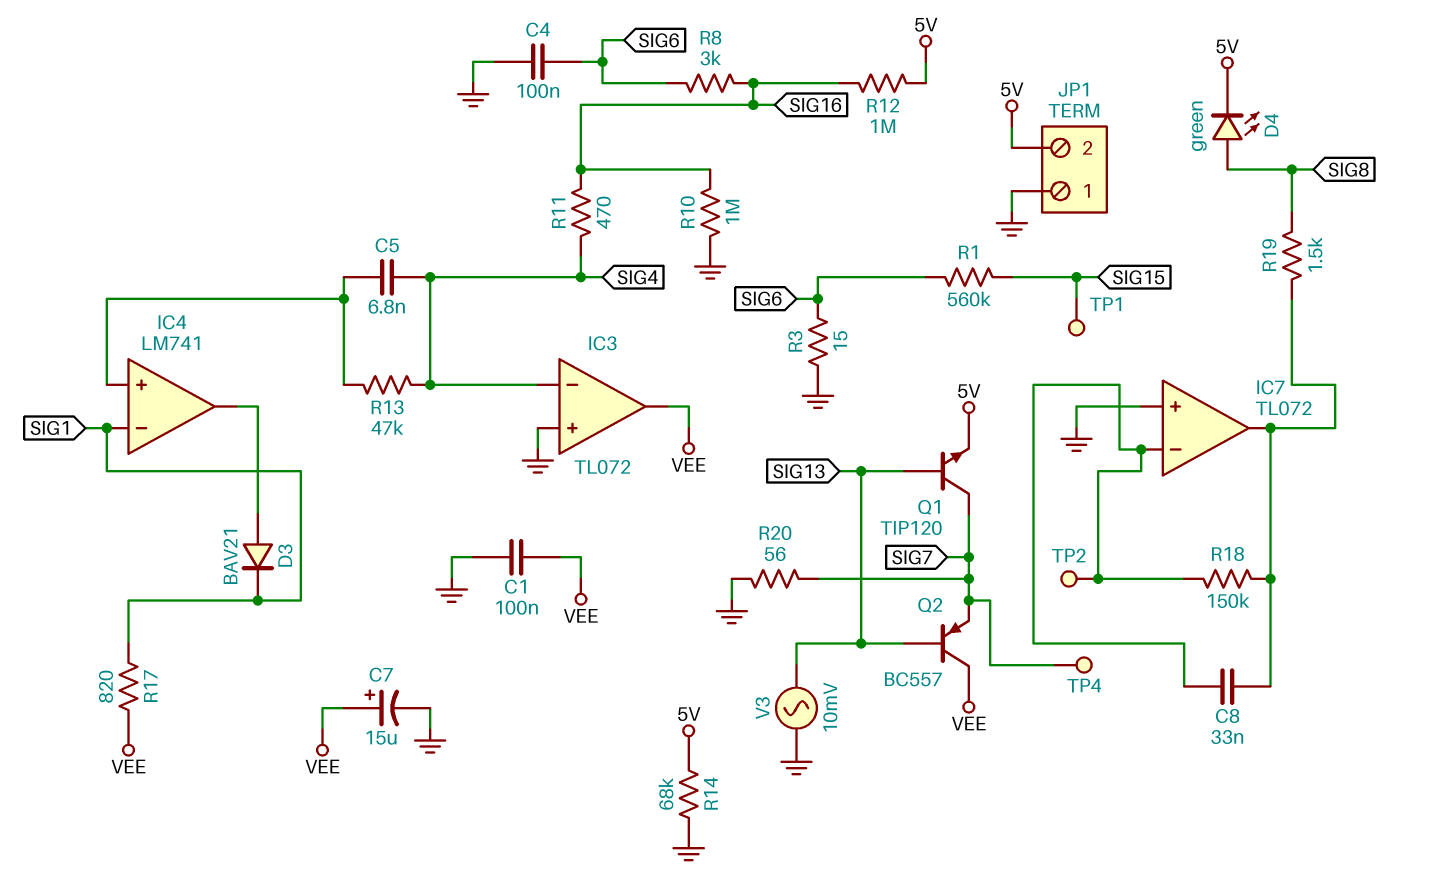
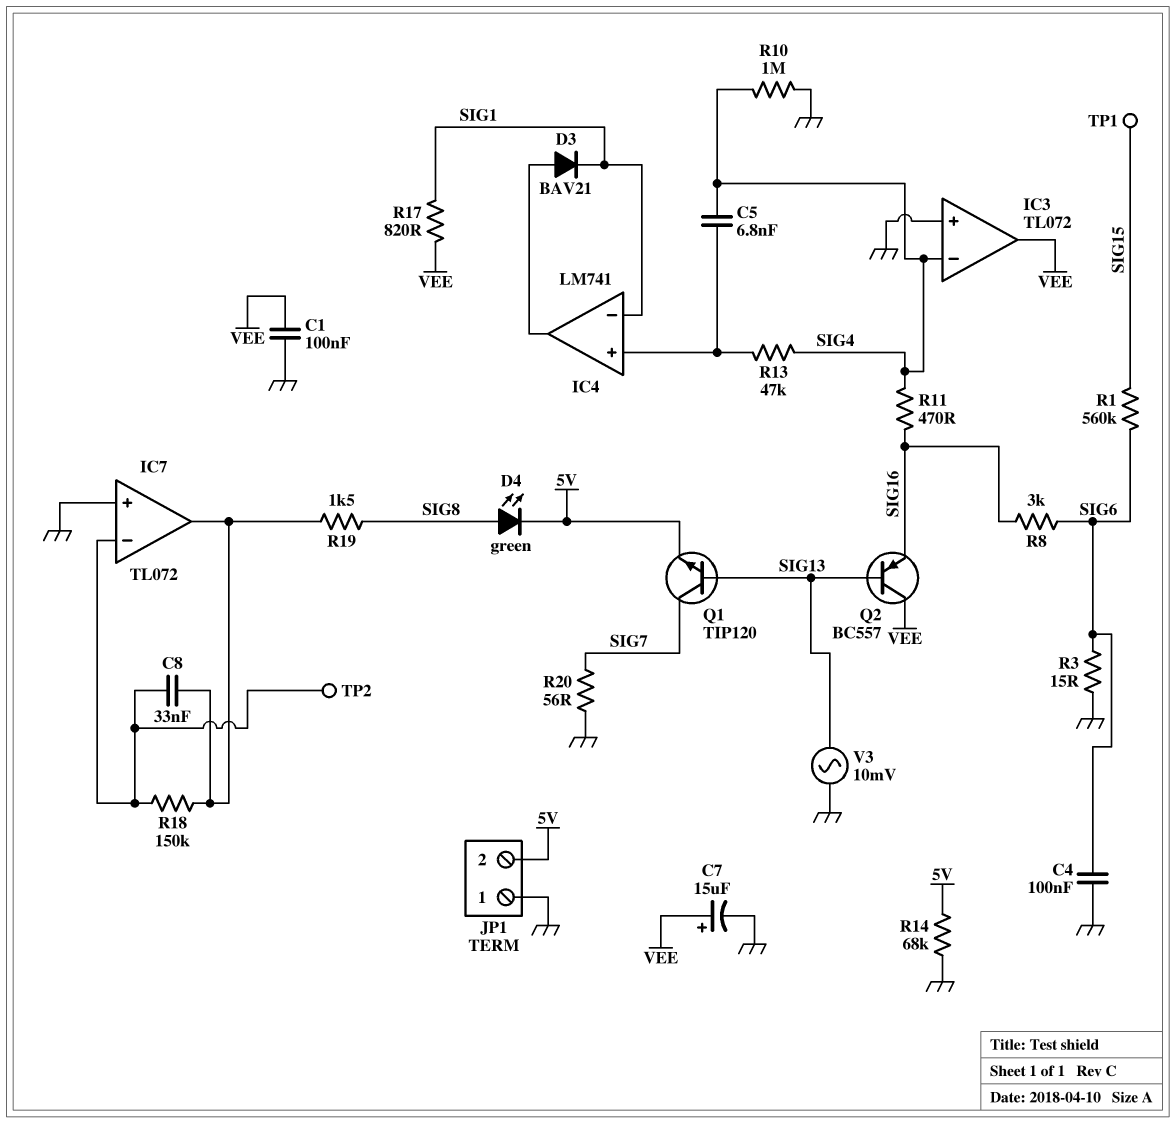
Q2: PNP BC557 (B SIG13, C VEE, E SIG7) -> PNP BC557 (B SIG13, C VEE, E SIG16)
R10: 1M (GND, SIG16) -> 1M (GND, SIG4)
R12: 1M (5V, SIG16) -> none
TP4: test point (SIG7) -> none

